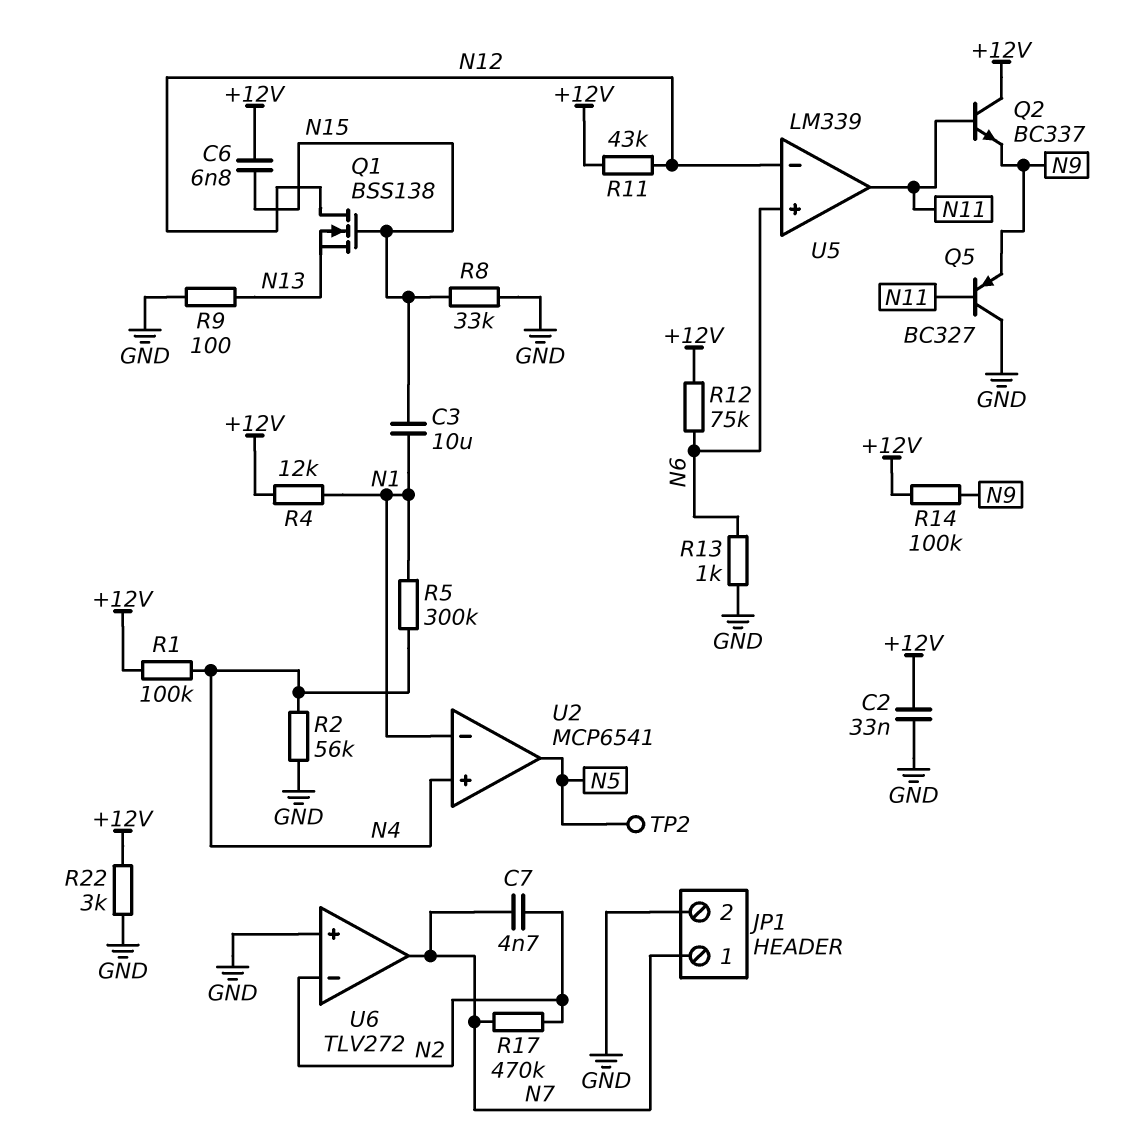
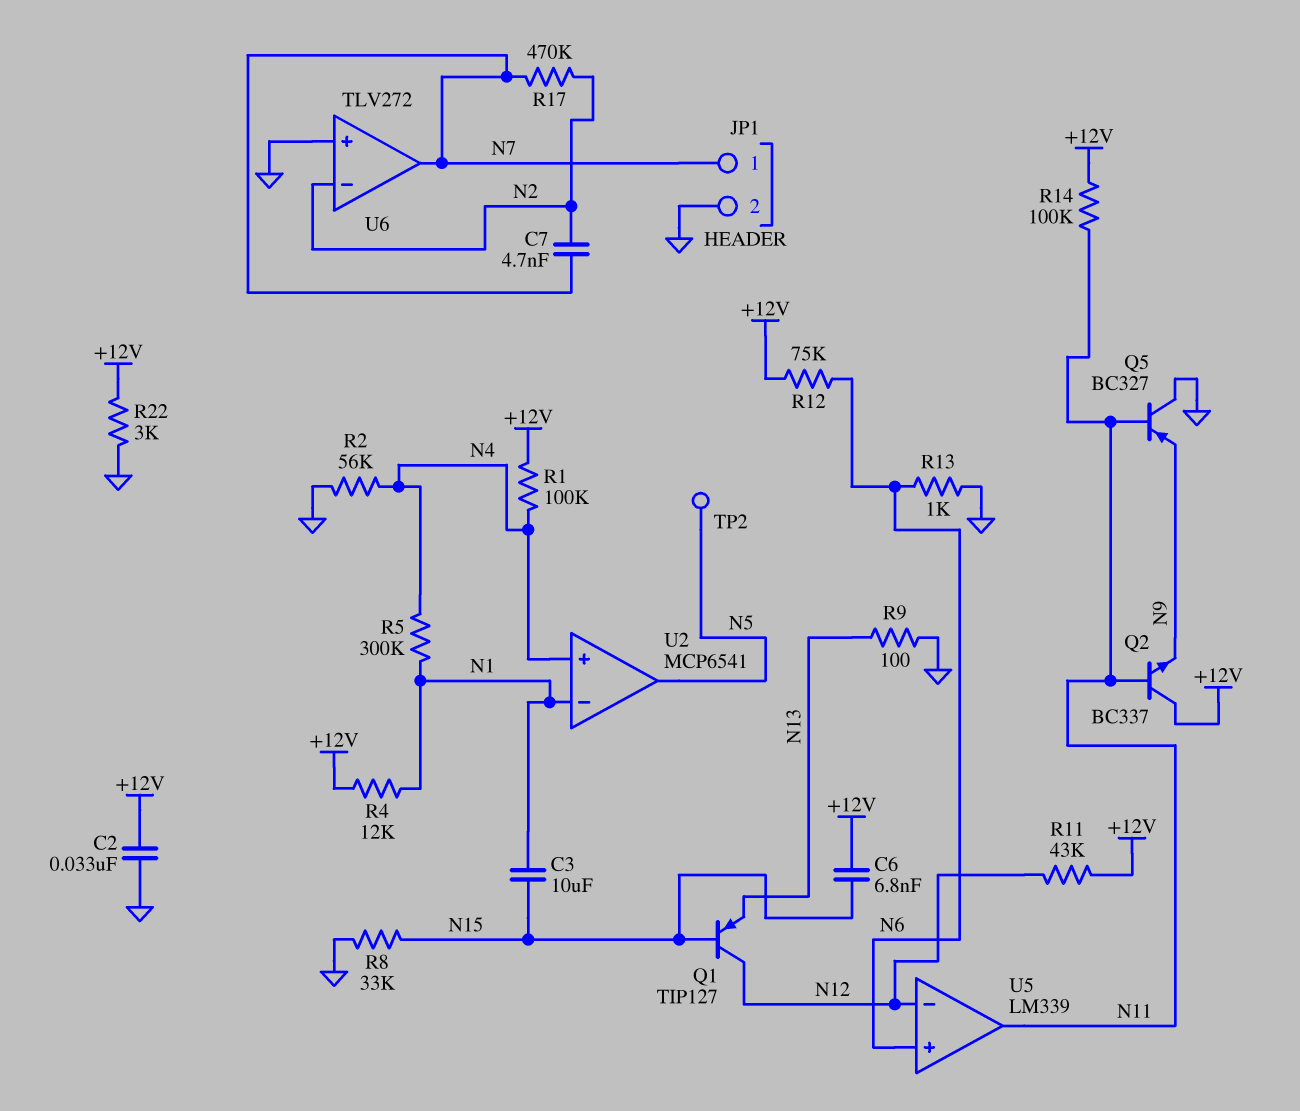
Q1: NMOS BSS138 (G N15, D N12, S N13) -> PNP TIP127 (B N15, C N12, E N13)
R14: 100k (+12V, N9) -> 100k (+12V, N11)

